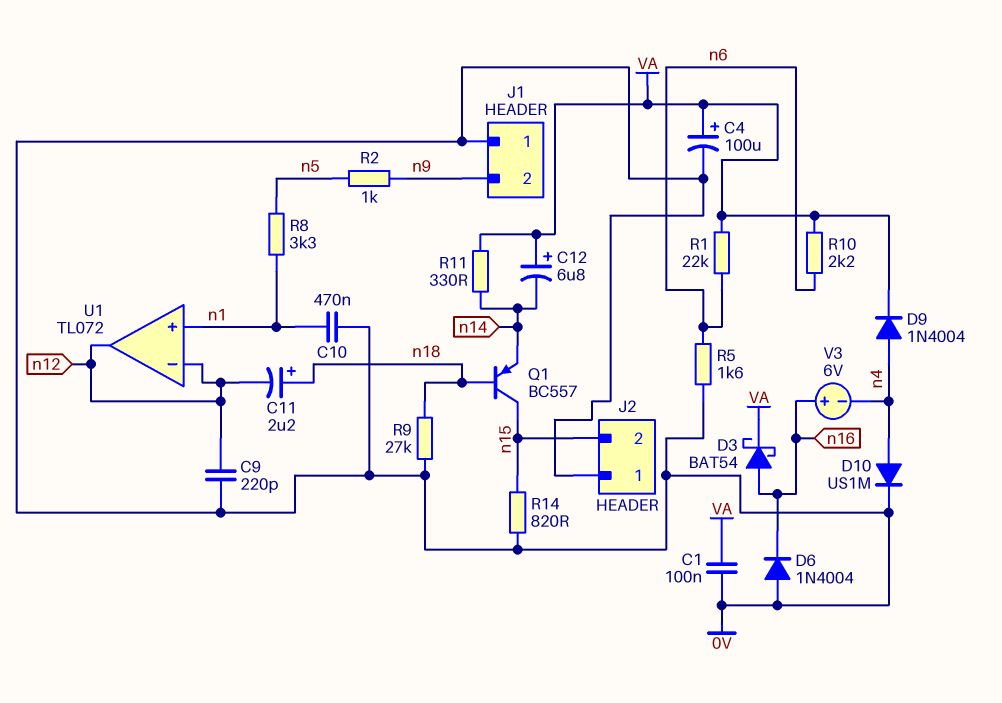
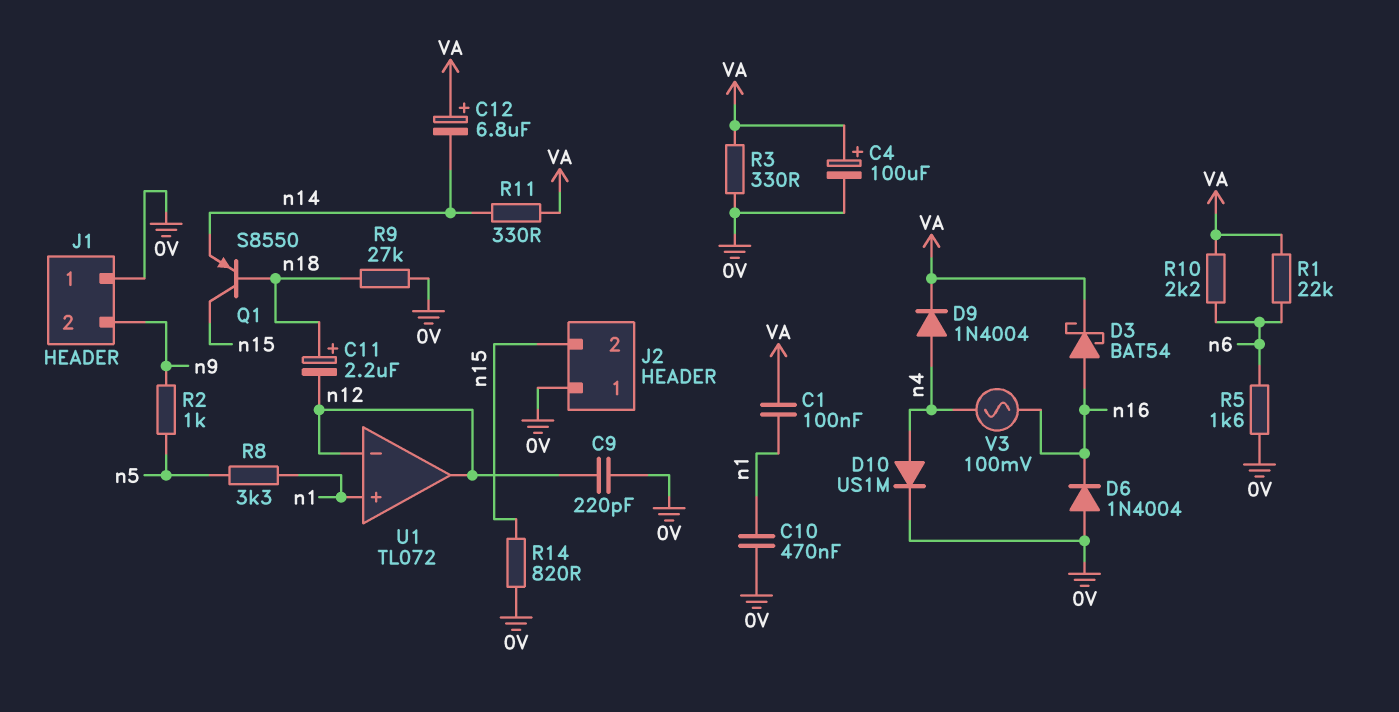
C1: 100nF (0V, VA) -> 100nF (VA, n1)
Q1: PNP BC557 (B n18, C n15, E n14) -> PNP S8550 (B n18, C n15, E n14)
R3: none -> 330 (0V, VA)
V3: 6V (plus n16, minus n4) -> AC 100mV (n4, n16)

